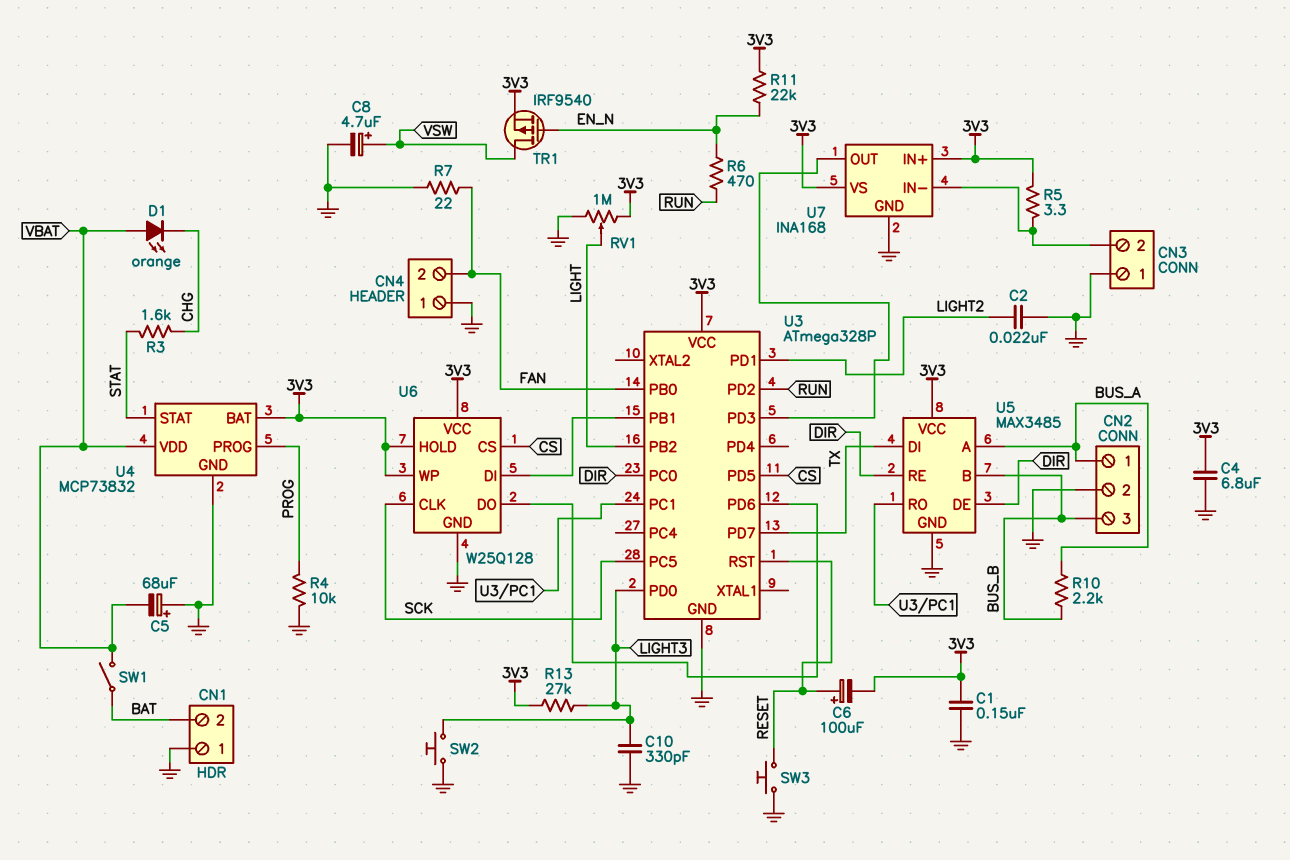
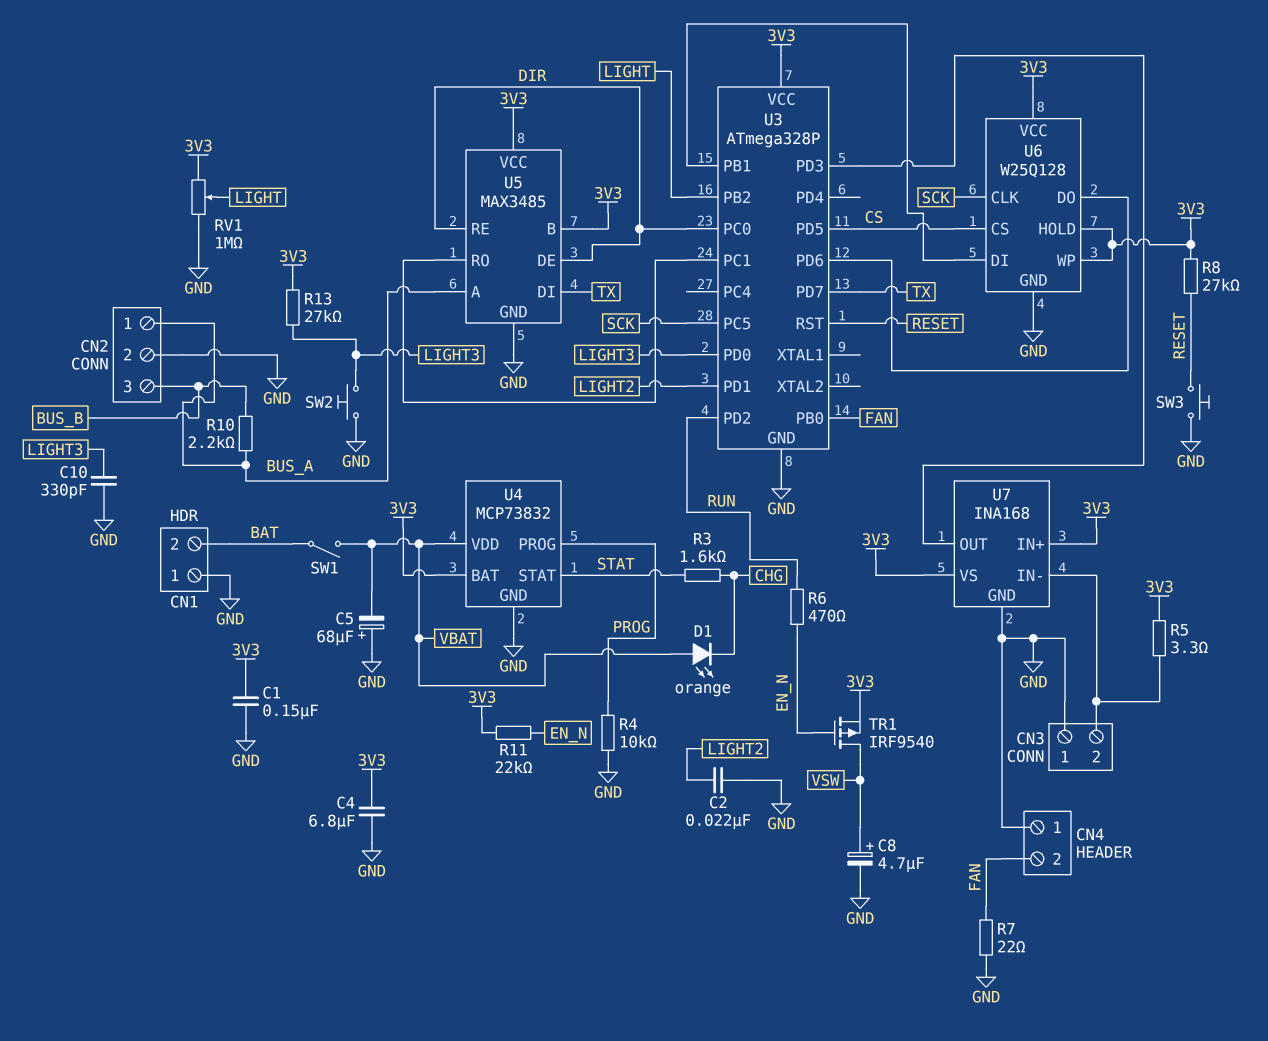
C6: 100uF (plus RESET, minus 3V3) -> none
R8: none -> 27k (3V3, RESET)
U5 pin B: BUS_B -> 3V3

